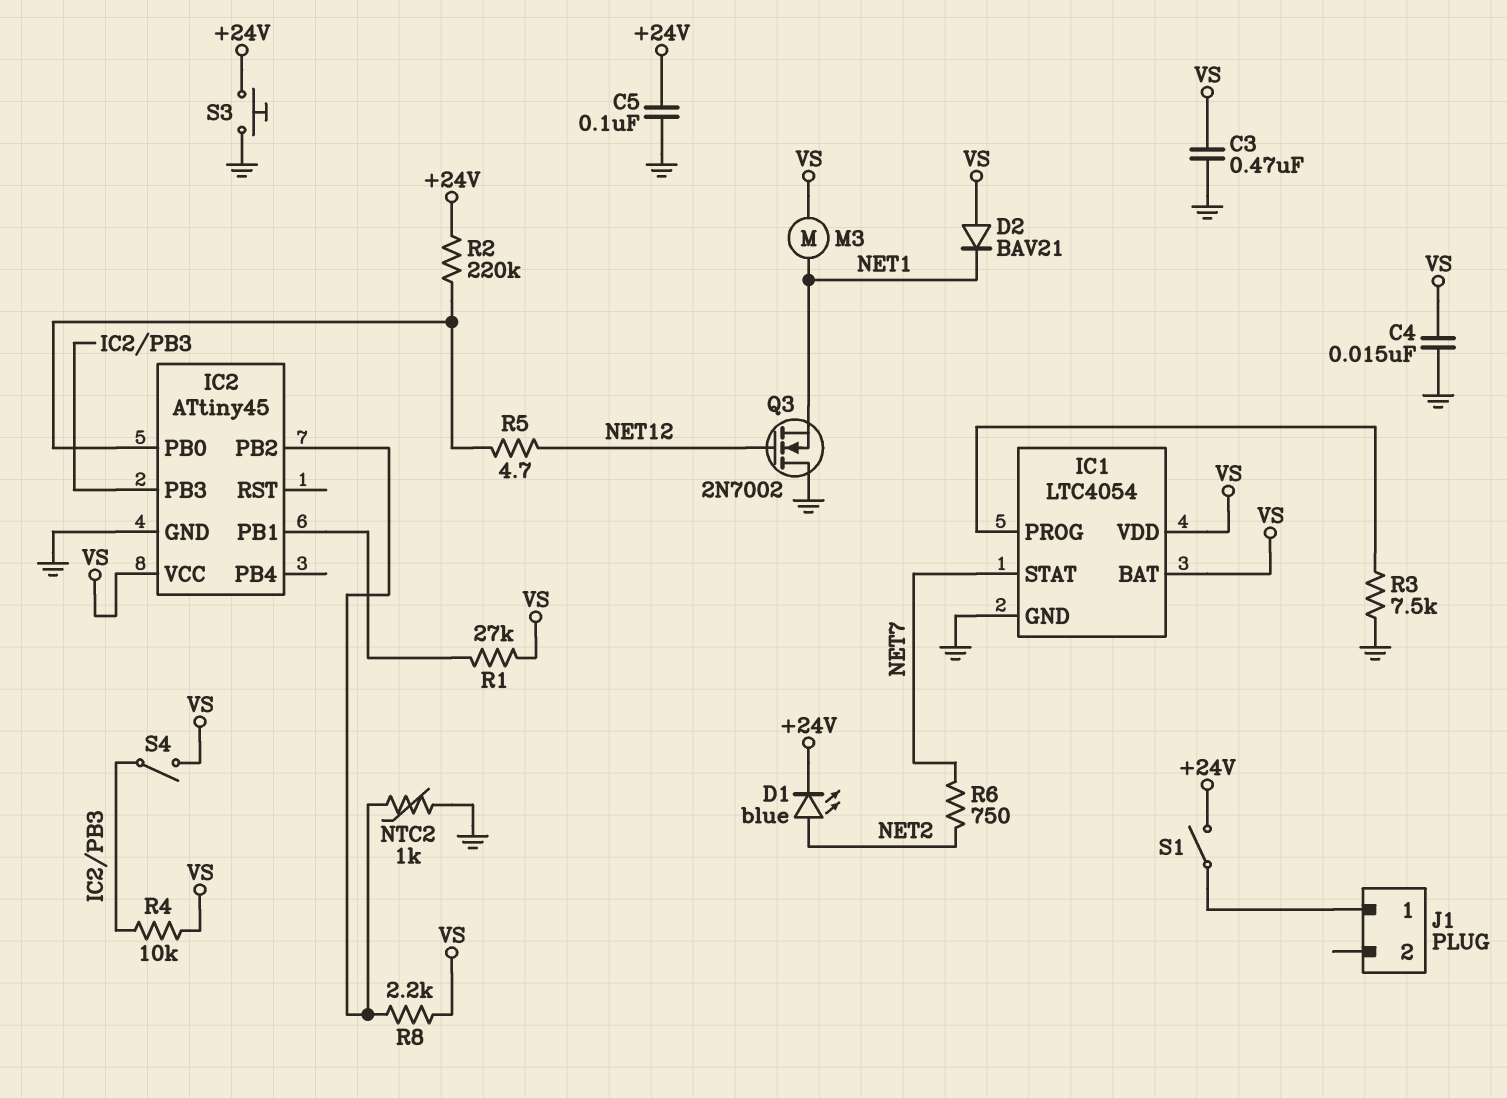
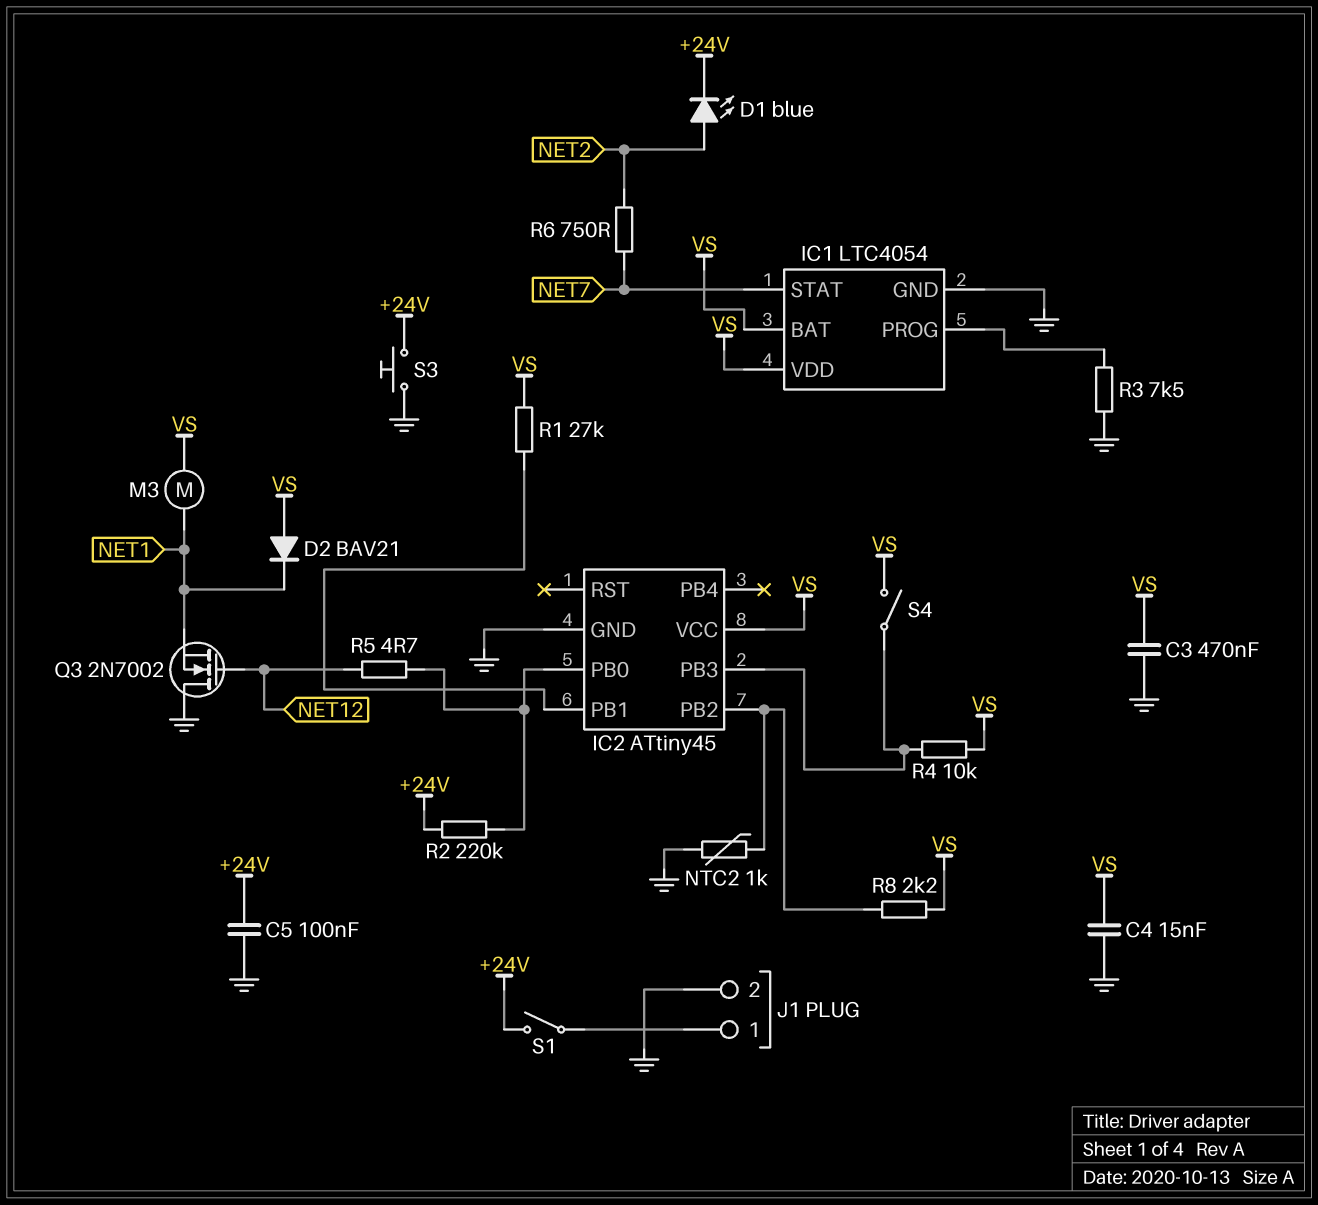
J1 pin 2: none -> GND

